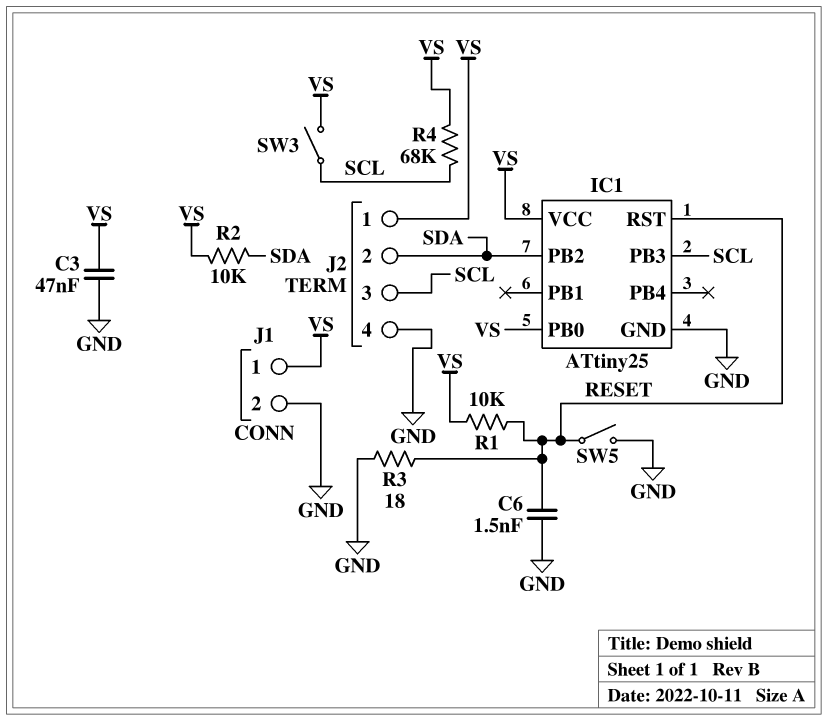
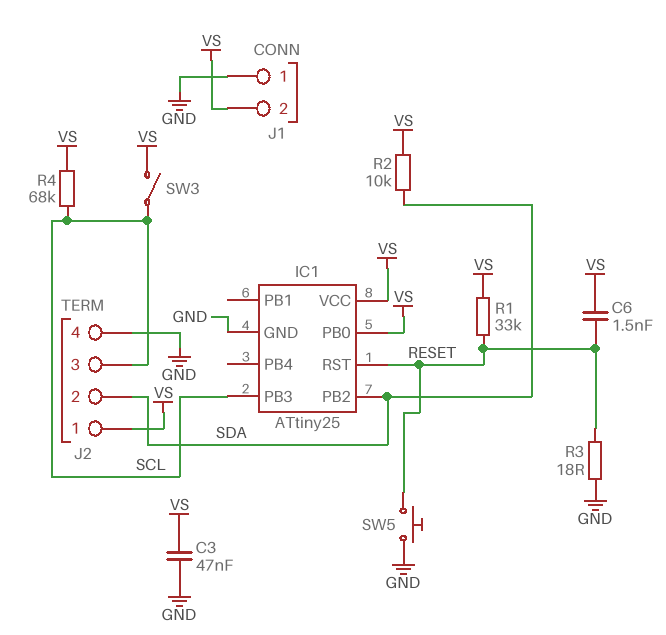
C6: 1.5nF (GND, RESET) -> 1.5nF (RESET, VS)
J1 pin 1: VS -> GND
J1 pin 2: GND -> VS
R1: 10k (RESET, VS) -> 33k (RESET, VS)
SW5: switch (GND, RESET) -> button (GND, RESET)

